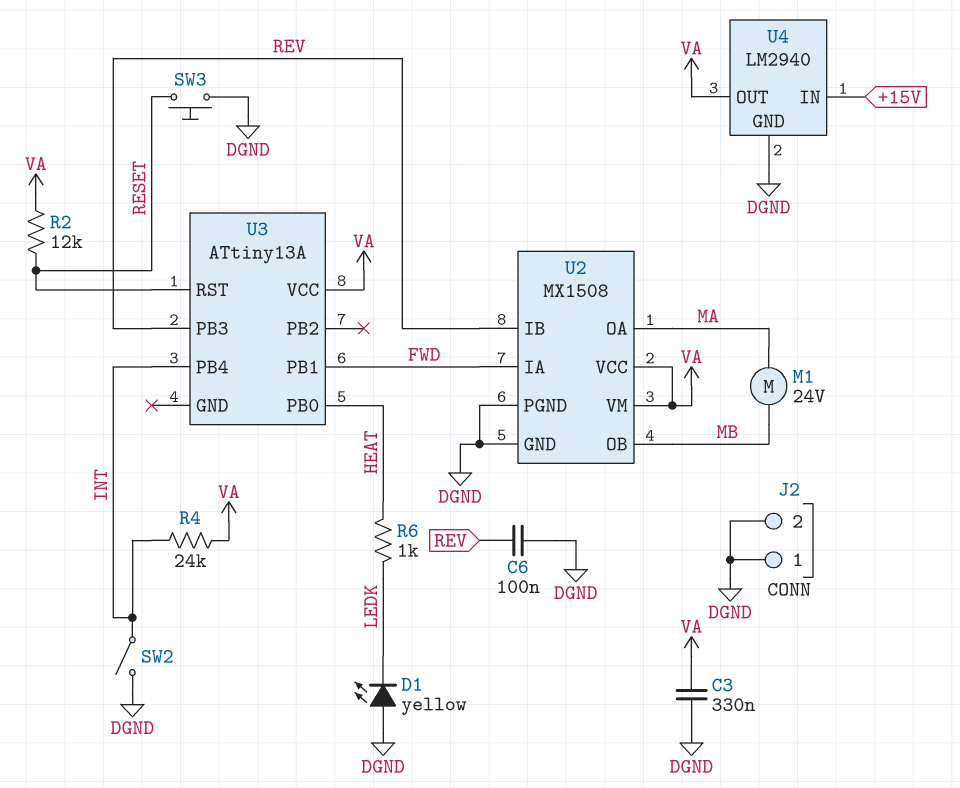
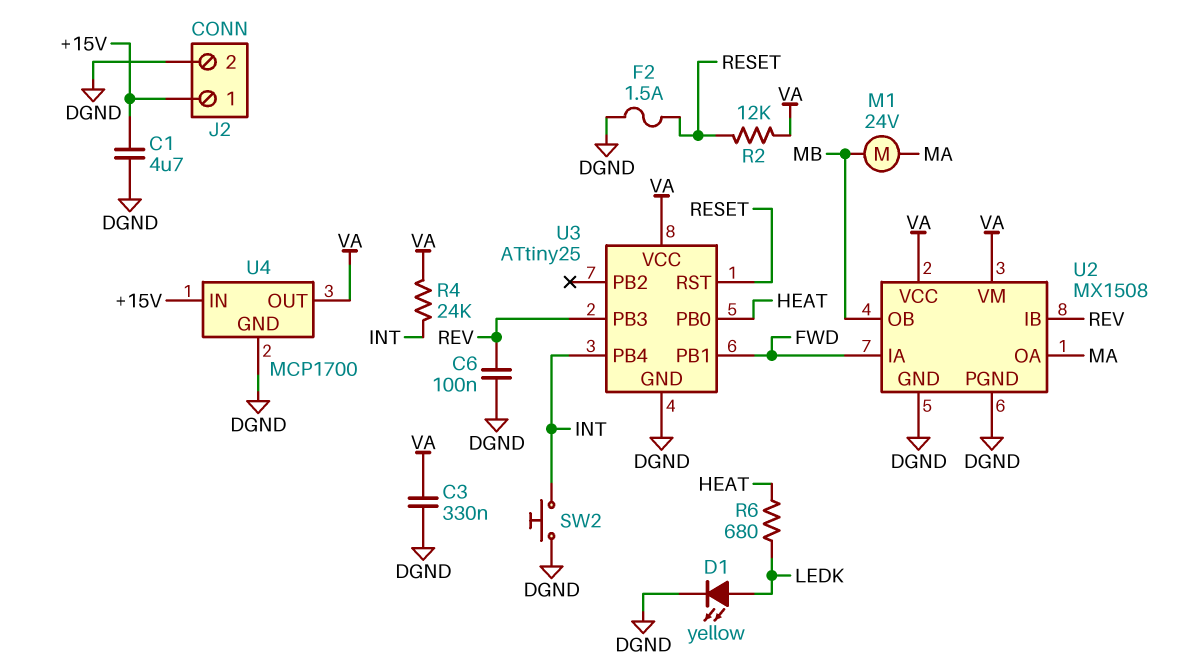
C1: none -> 4.7uF (+15V, DGND)
D1: LED yellow (A DGND, K LEDK) -> LED yellow (A LEDK, K DGND)
F2: none -> 1.5A (DGND, RESET)
J2 pin 1: DGND -> +15V
R6: 1k (HEAT, LEDK) -> 680 (HEAT, LEDK)
SW2: switch (DGND, INT) -> button (DGND, INT)
SW3: button (DGND, RESET) -> none
U3: ATtiny13A -> ATtiny25
U3 pin GND: none -> DGND
U4: LM2940 -> MCP1700

